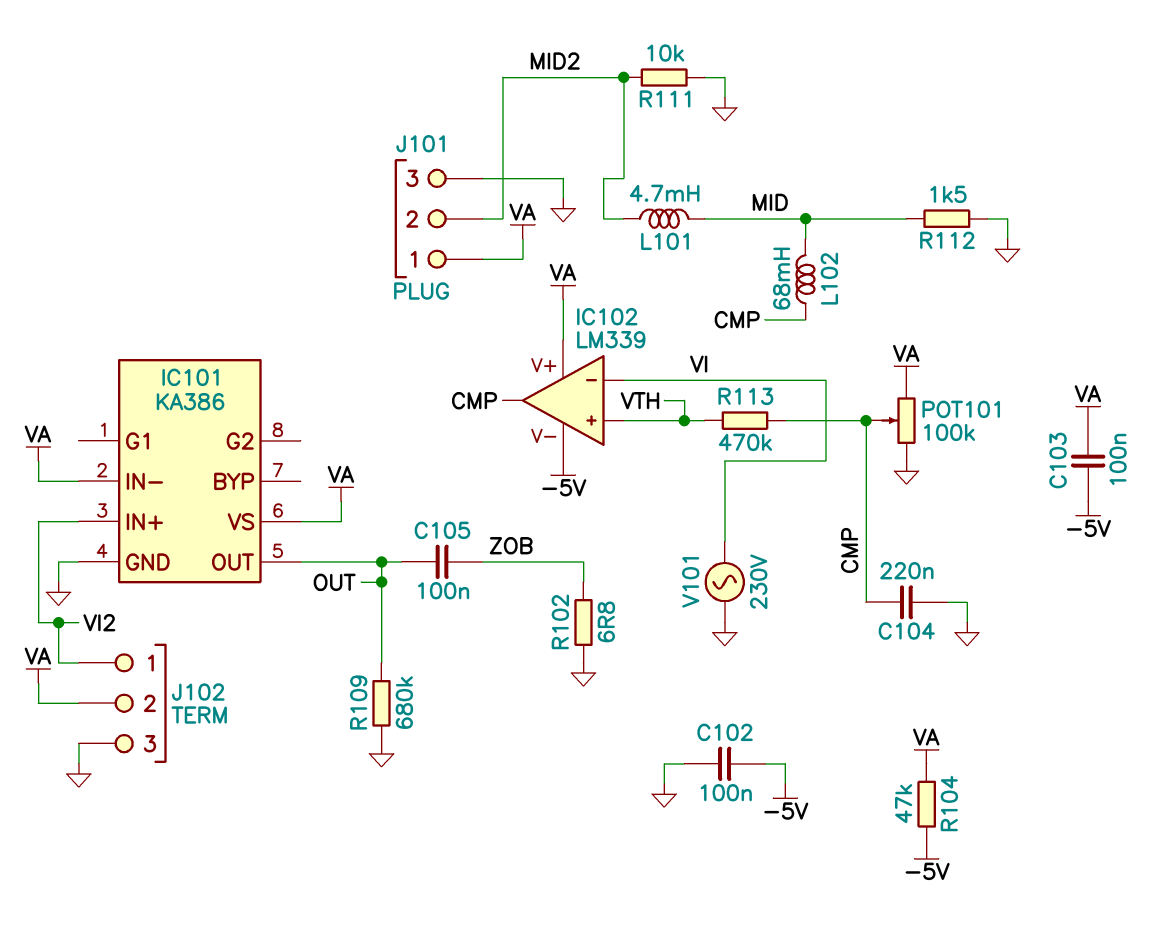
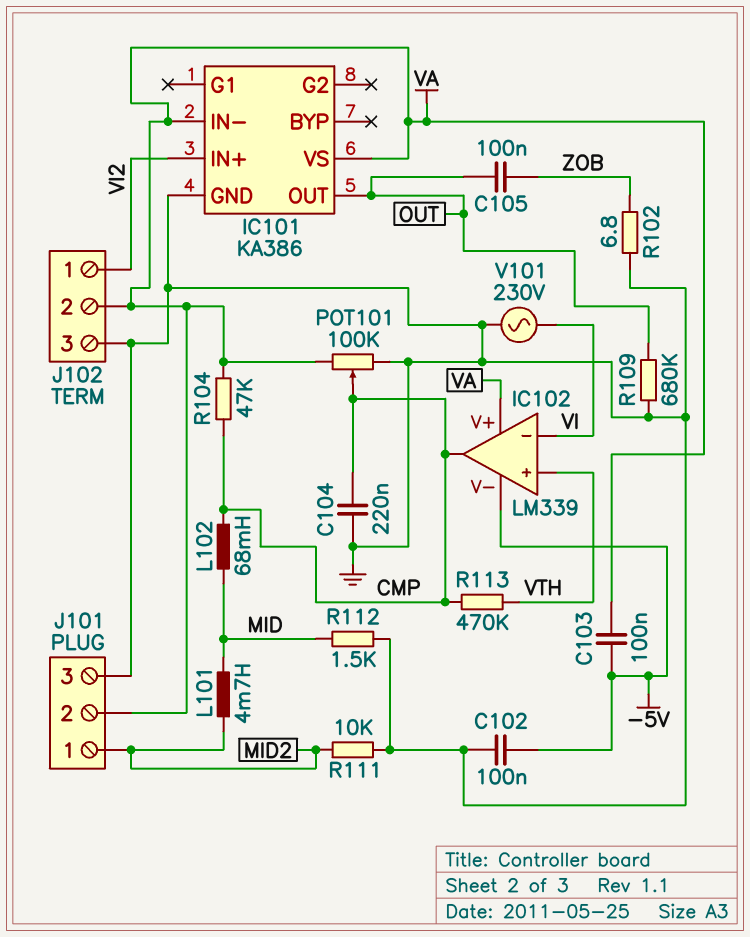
J101 pin 1: VA -> MID2
J101 pin 2: MID2 -> VA
R104: 47k (-5V, VA) -> 47k (CMP, VA)

